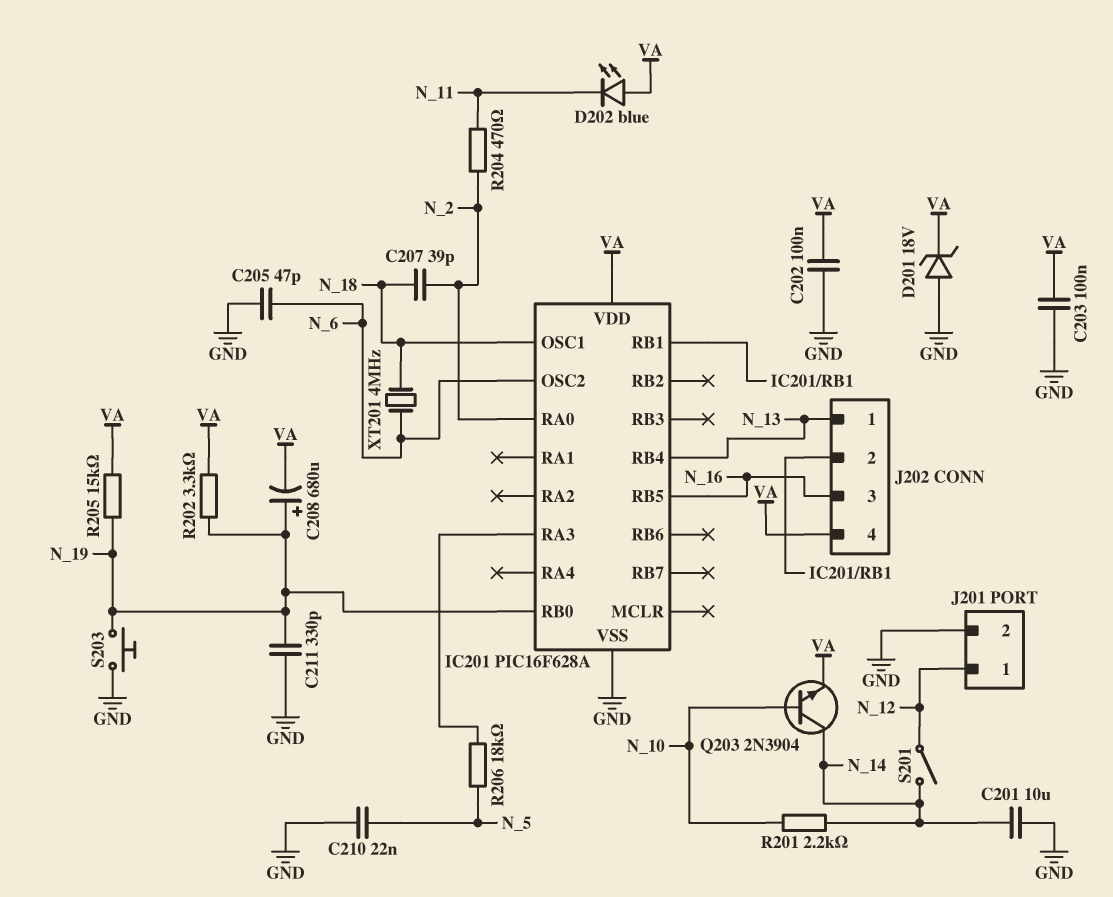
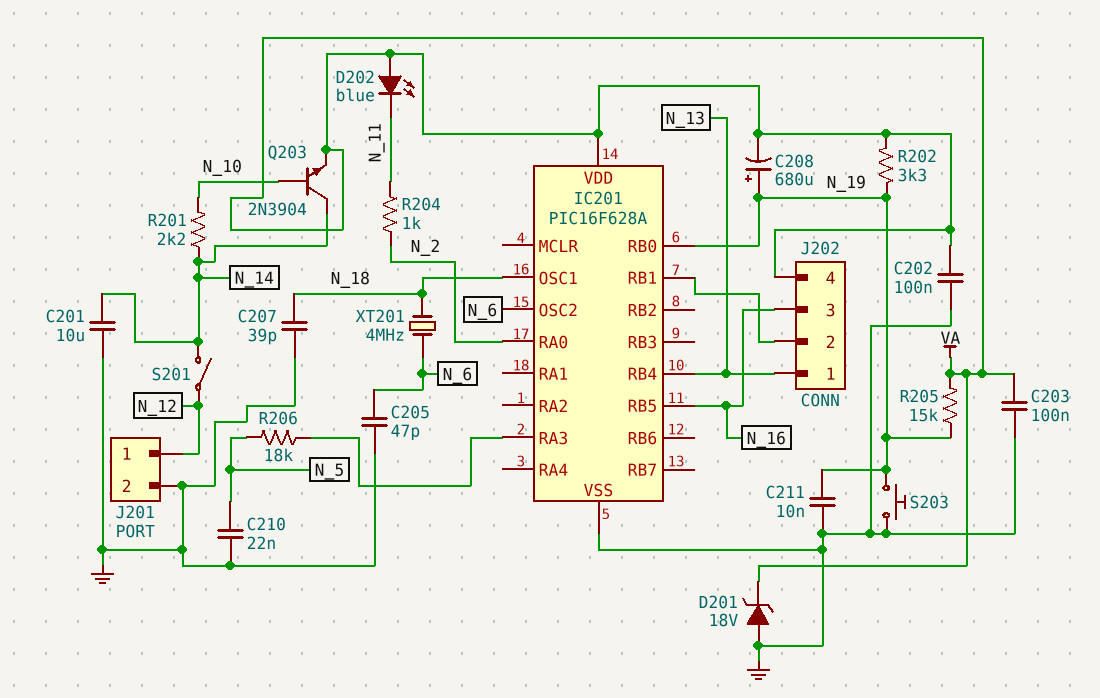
C207: 39pF (N_2, N_18) -> 39pF (GND, N_18)
C211: 330pF (GND, N_19) -> 10nF (GND, N_19)
R204: 470 (N_2, N_11) -> 1k (N_2, N_11)

